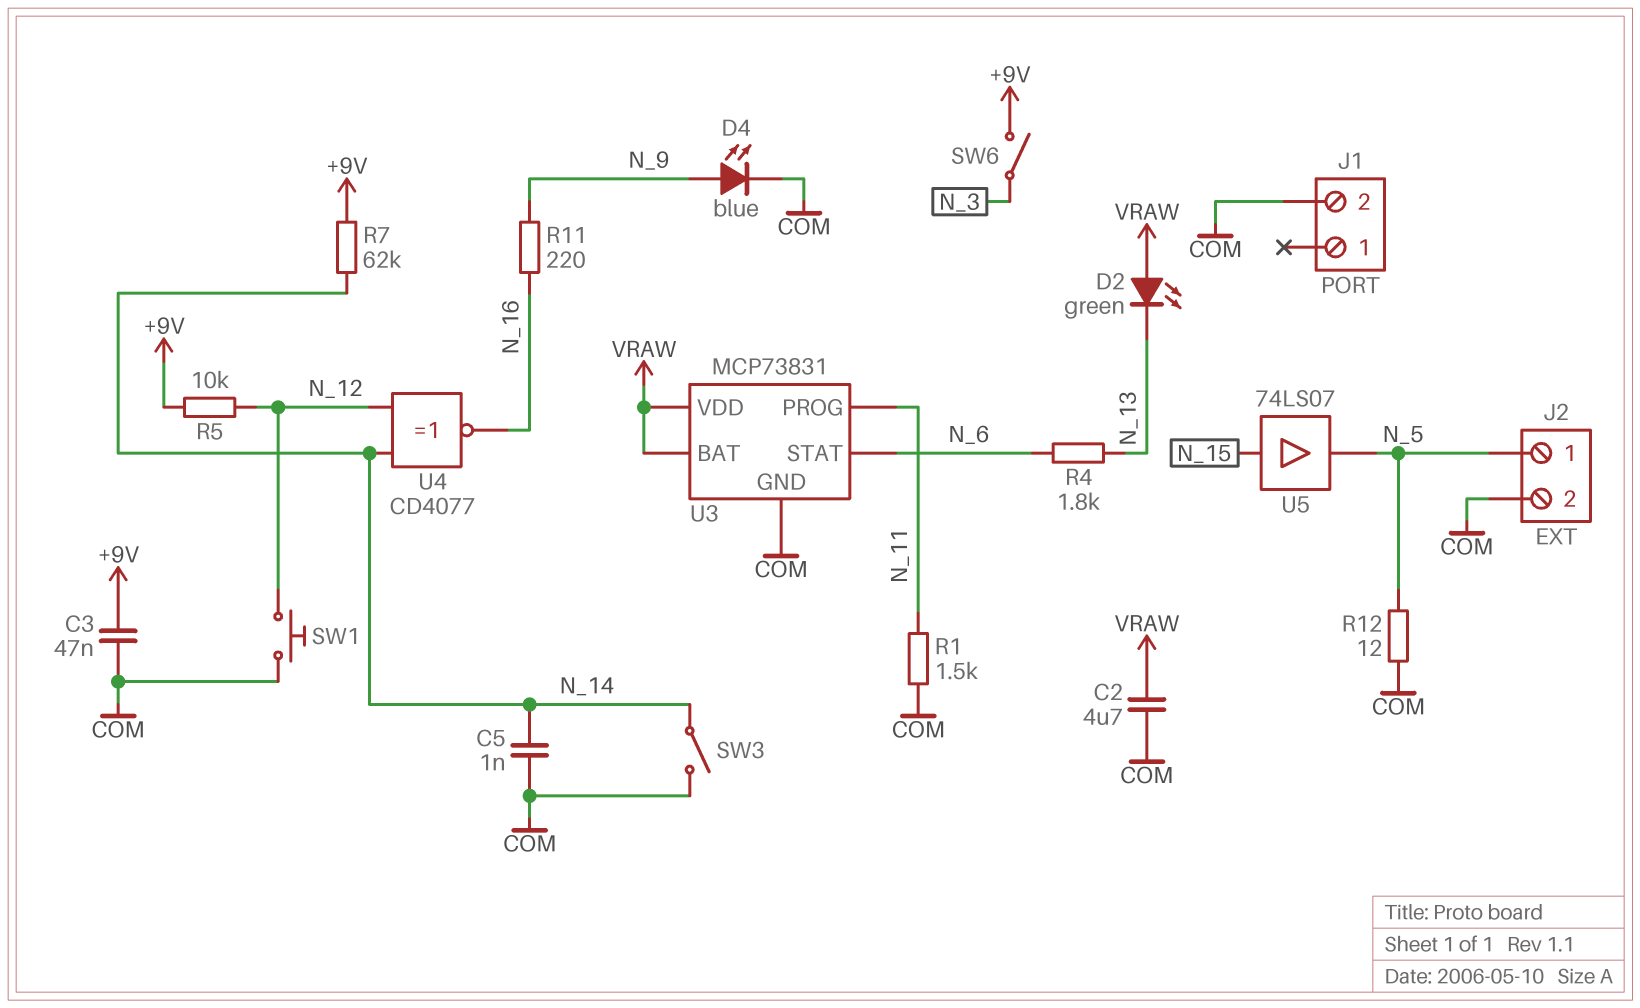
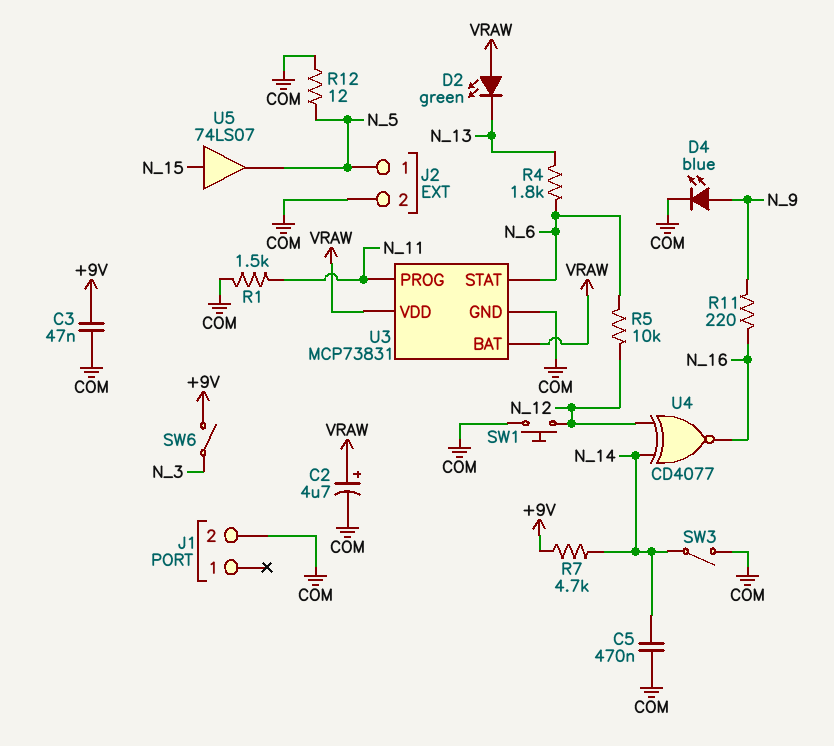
C2: 4.7uF (COM, VRAW) -> 4.7uF (plus VRAW, minus COM)
C5: 1nF (COM, N_14) -> 470nF (COM, N_14)
R5: 10k (+9V, N_12) -> 10k (N_6, N_12)
R7: 62k (+9V, N_14) -> 4.7k (+9V, N_14)

